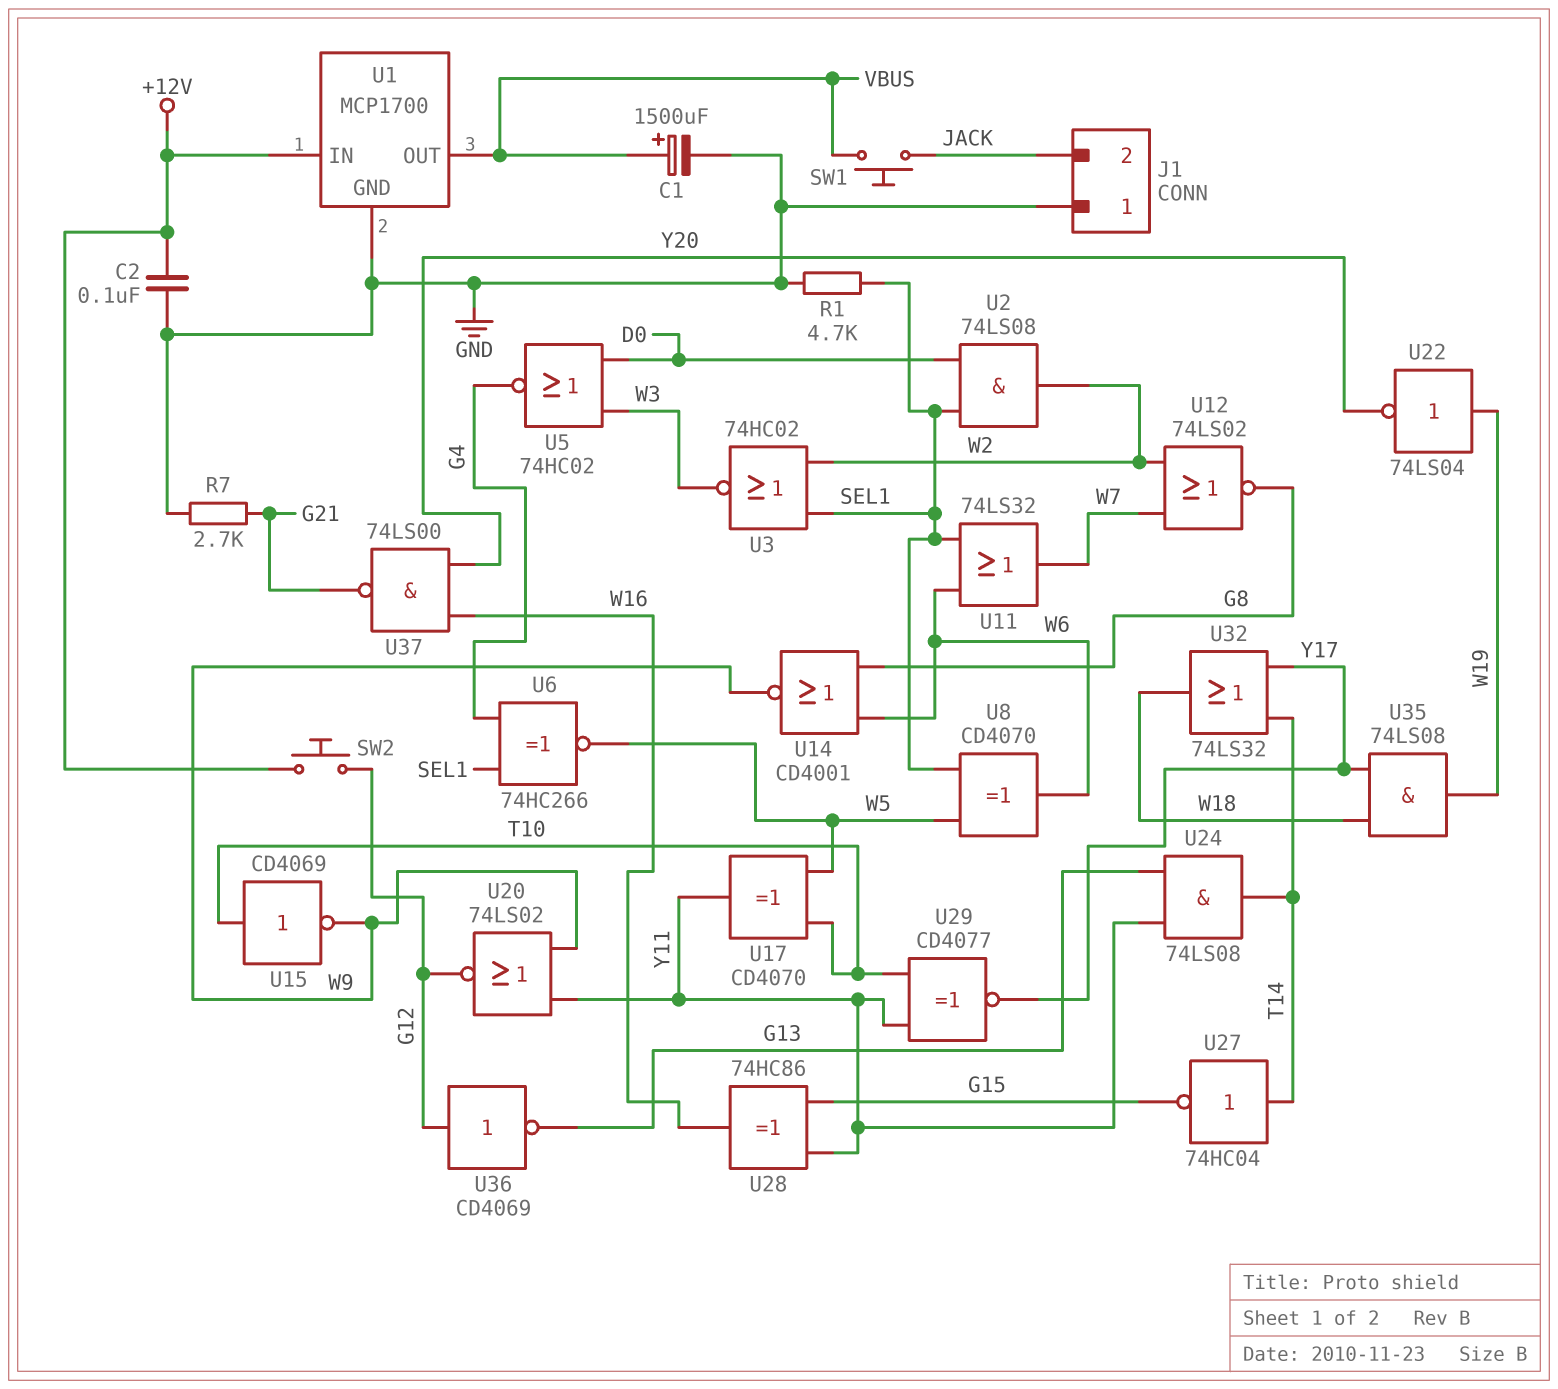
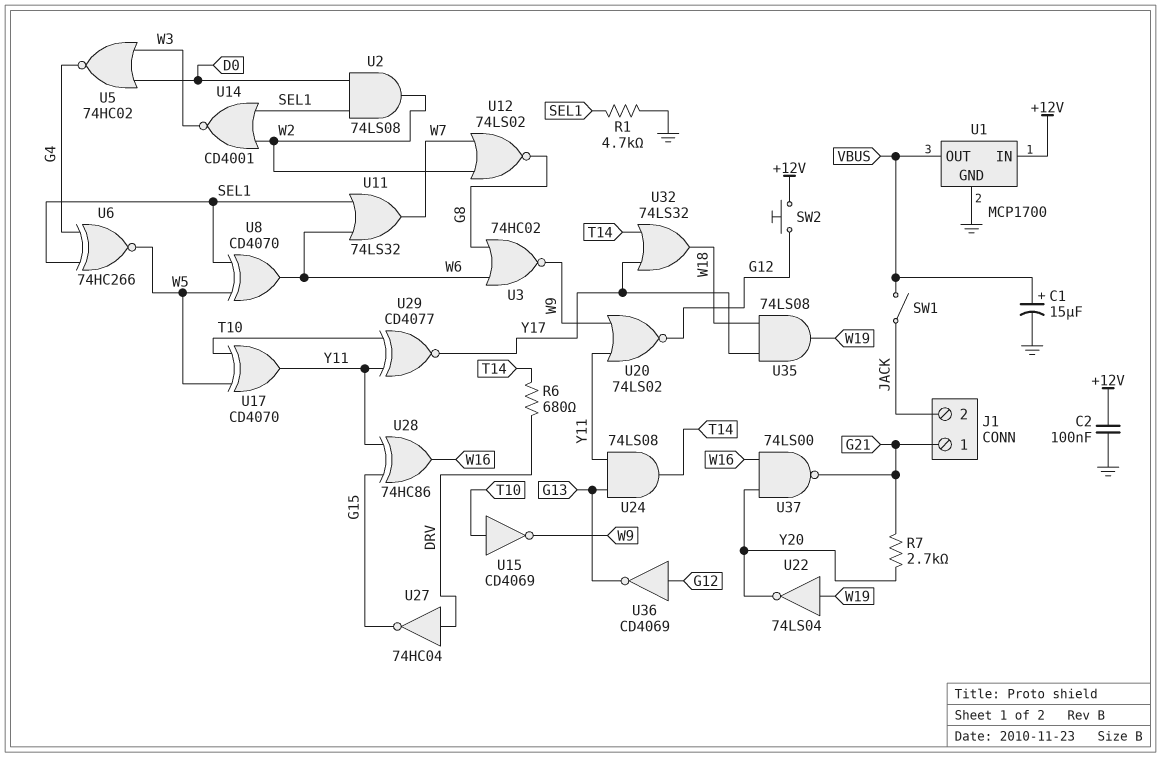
C1: 1500uF (plus VBUS, minus GND) -> 15uF (plus VBUS, minus GND)
J1 pin 1: GND -> G21
R6: none -> 680 (DRV, T14)
R7: 2.7k (G21, GND) -> 2.7k (G21, Y20)
SW1: button (JACK, VBUS) -> switch (JACK, VBUS)
U3: NOR 74HC02 (in SEL1, in W2, out W3) -> NOR 74HC02 (in G8, in W6, out W9)
U14: NOR CD4001 (in G8, in W6, out W9) -> NOR CD4001 (in SEL1, in W2, out W3)
U27: NOT 74HC04 (in T14, out G15) -> NOT 74HC04 (in DRV, out G15)

